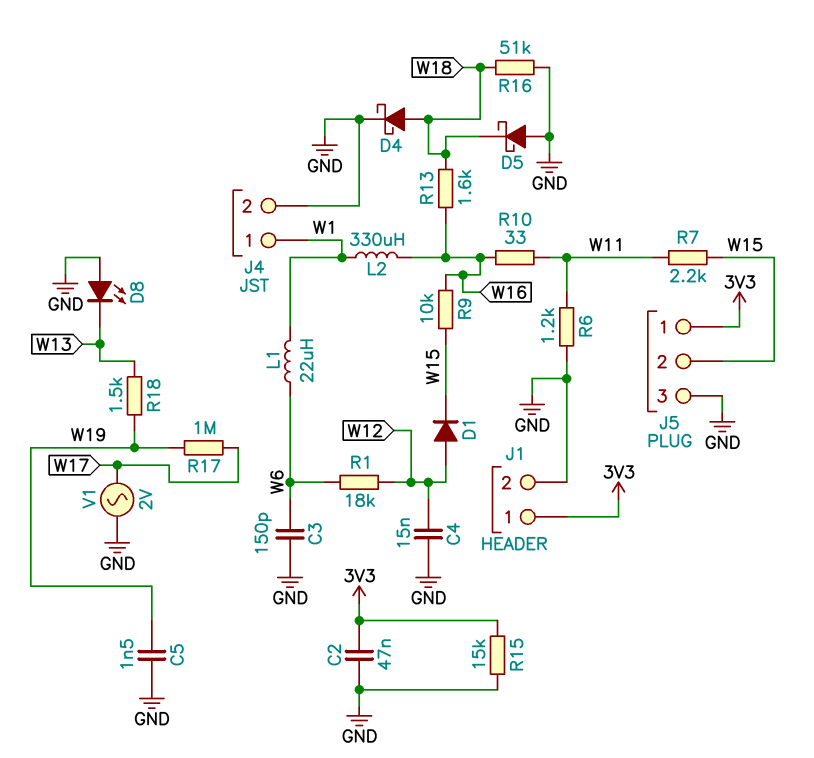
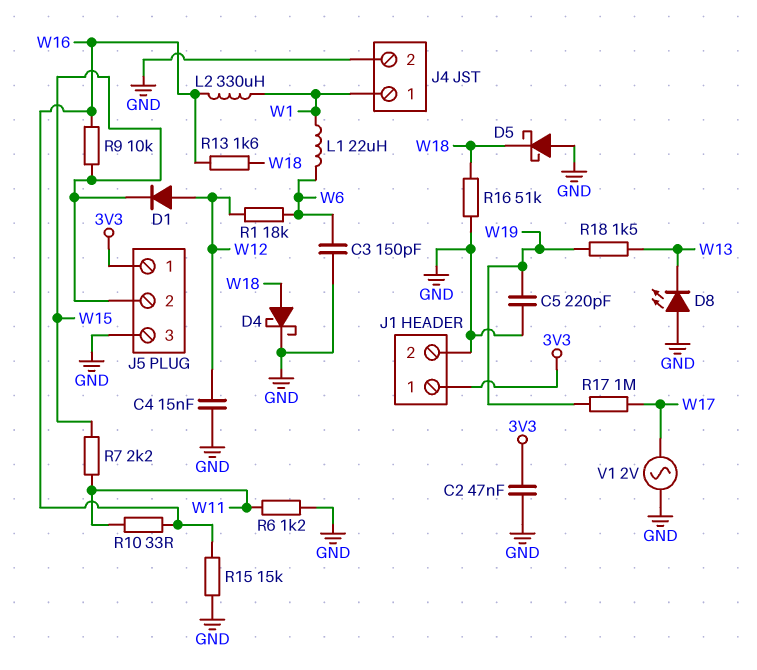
C5: 1.5nF (GND, W19) -> 220pF (GND, W19)
R15: 15k (3V3, GND) -> 15k (GND, W16)

